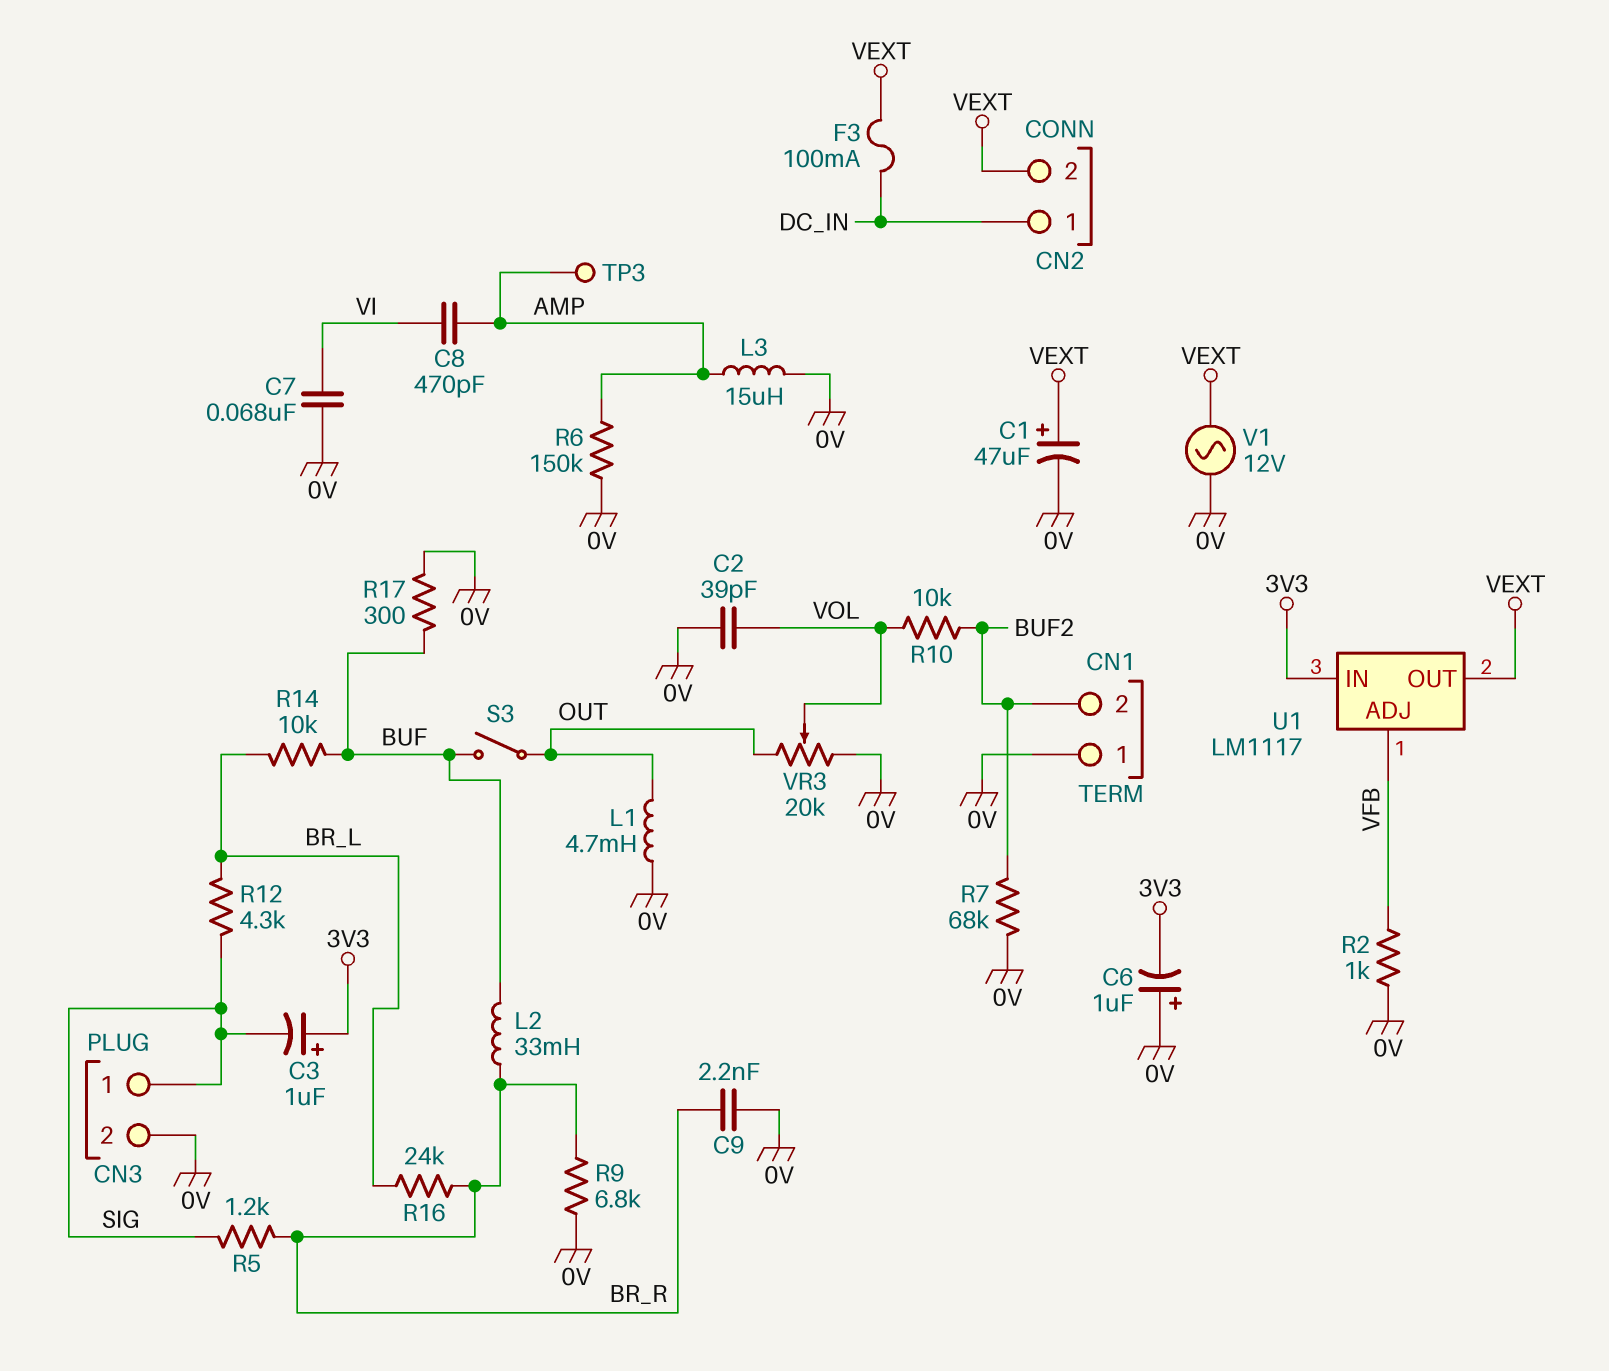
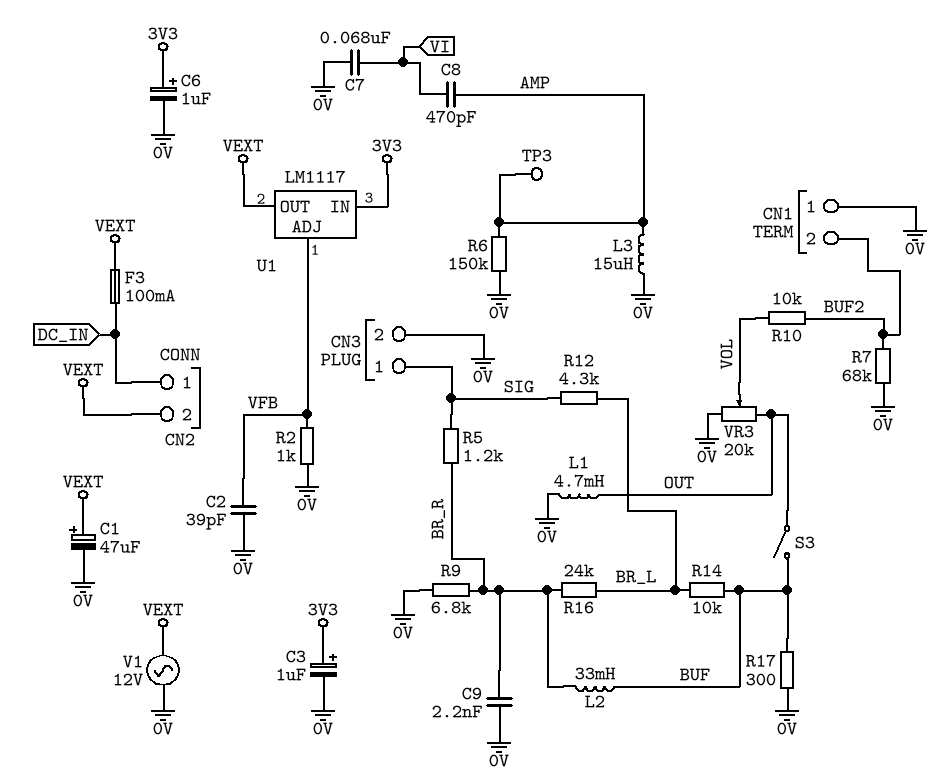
C2: 39pF (0V, VOL) -> 39pF (0V, VFB)
C3: 1uF (plus 3V3, minus SIG) -> 1uF (plus 3V3, minus 0V)
C6: 1uF (plus 0V, minus 3V3) -> 1uF (plus 3V3, minus 0V)

